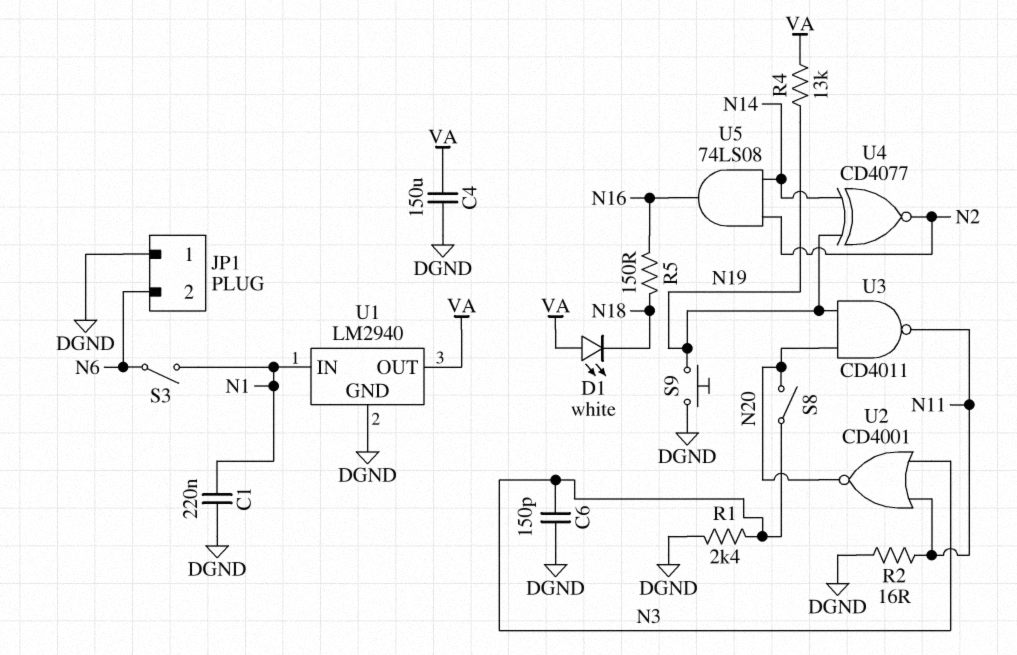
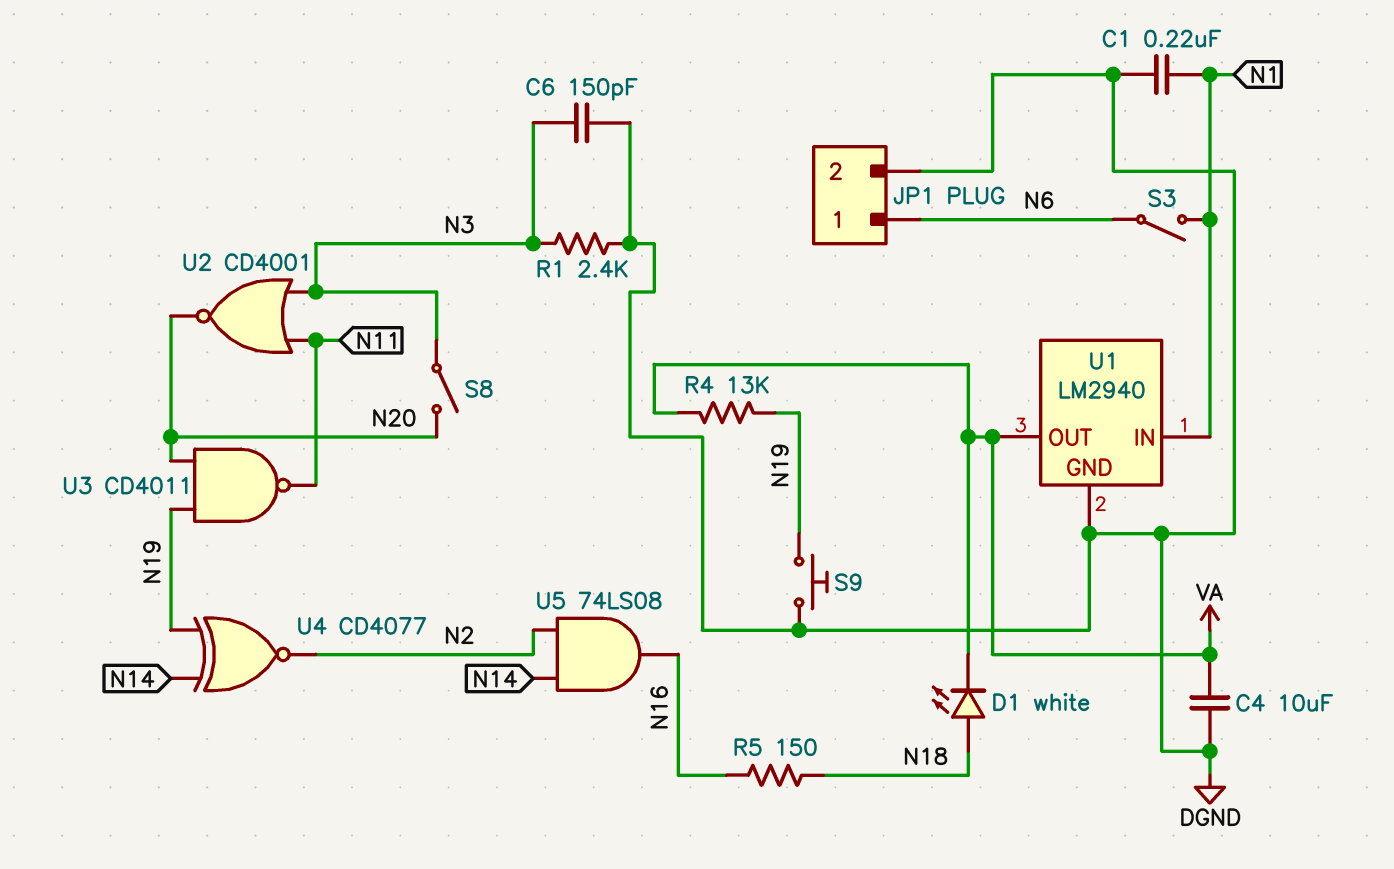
C4: 150uF (DGND, VA) -> 10uF (DGND, VA)
D1: LED white (A VA, K N18) -> LED white (A N18, K VA)
JP1 pin 1: DGND -> N6
JP1 pin 2: N6 -> DGND
R2: 16 (DGND, N11) -> none

